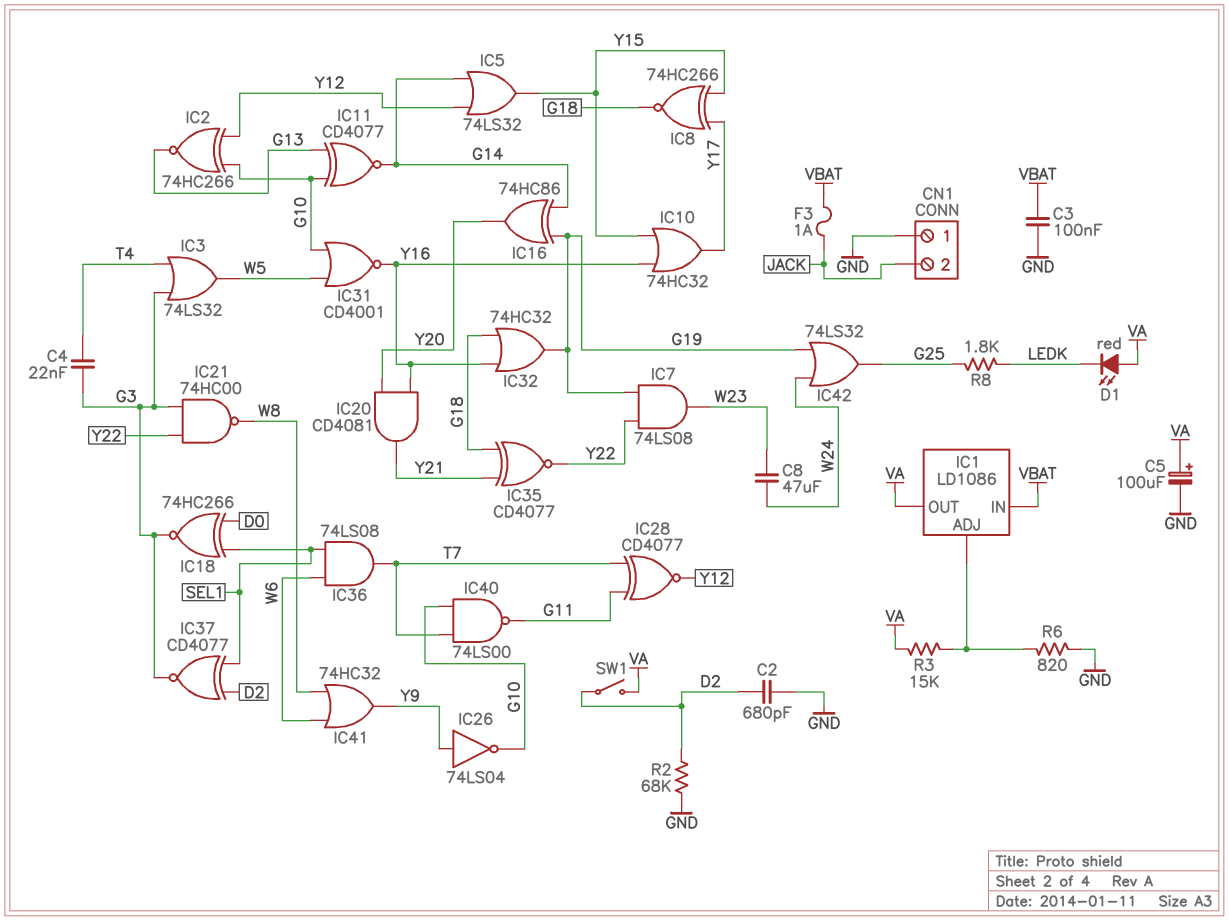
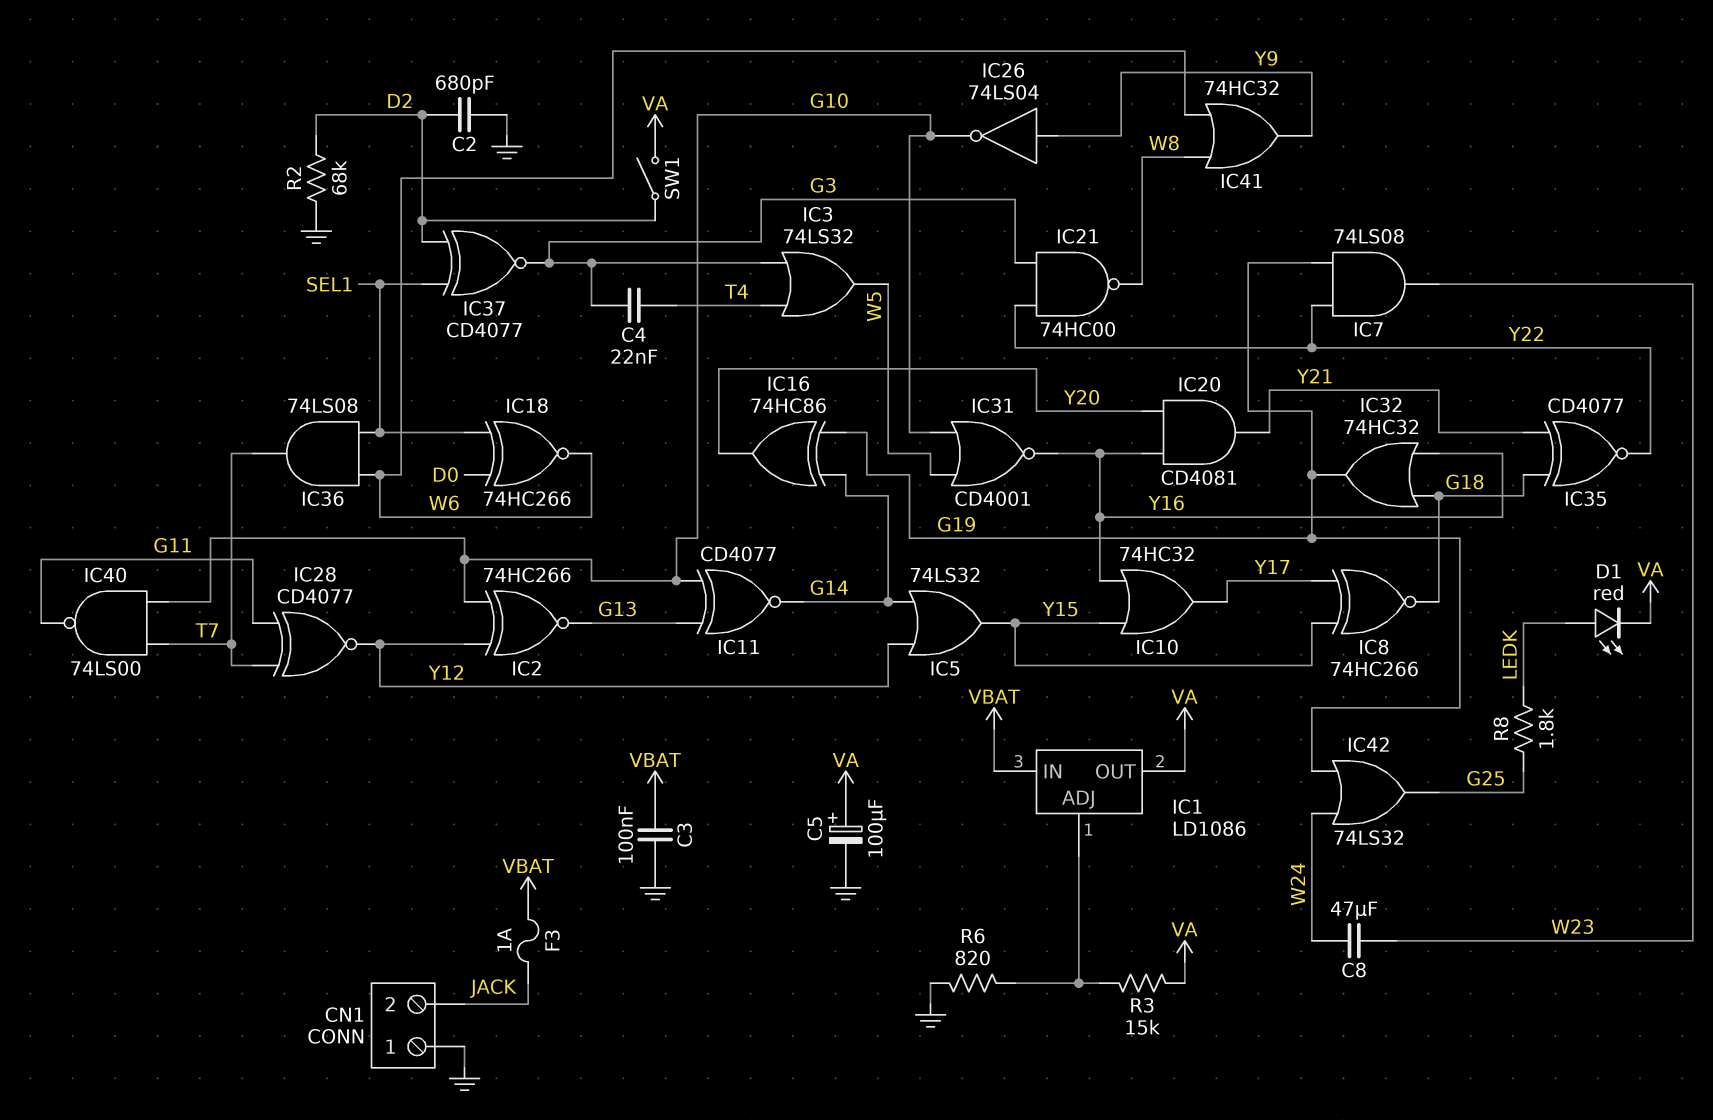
D1: LED red (A VA, K LEDK) -> LED red (A LEDK, K VA)
IC18: XNOR 74HC266 (in D0, in SEL1, out G3) -> XNOR 74HC266 (in D0, in SEL1, out W6)

